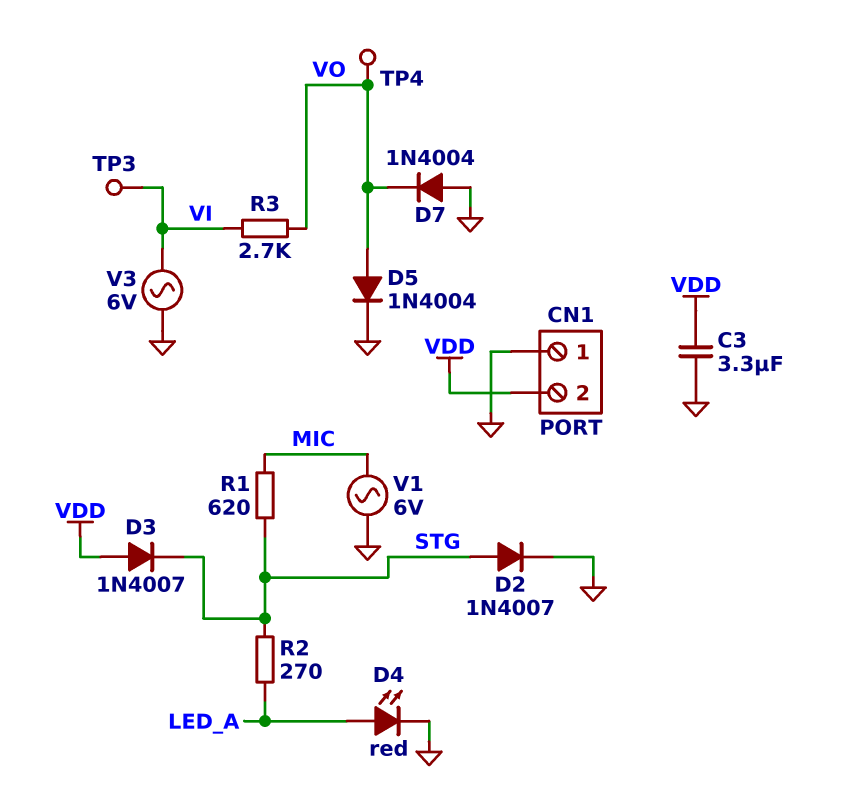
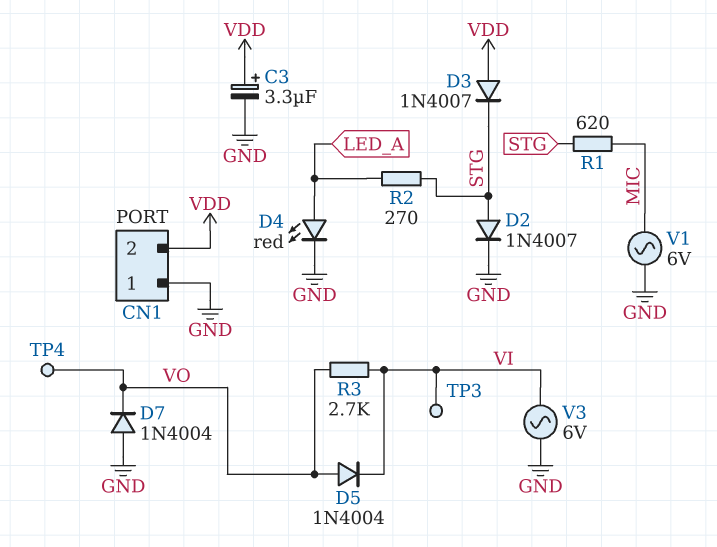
C3: 3.3uF (GND, VDD) -> 3.3uF (plus VDD, minus GND)
D5: diode 1N4004 (A VO, K GND) -> diode 1N4004 (A VO, K VI)

